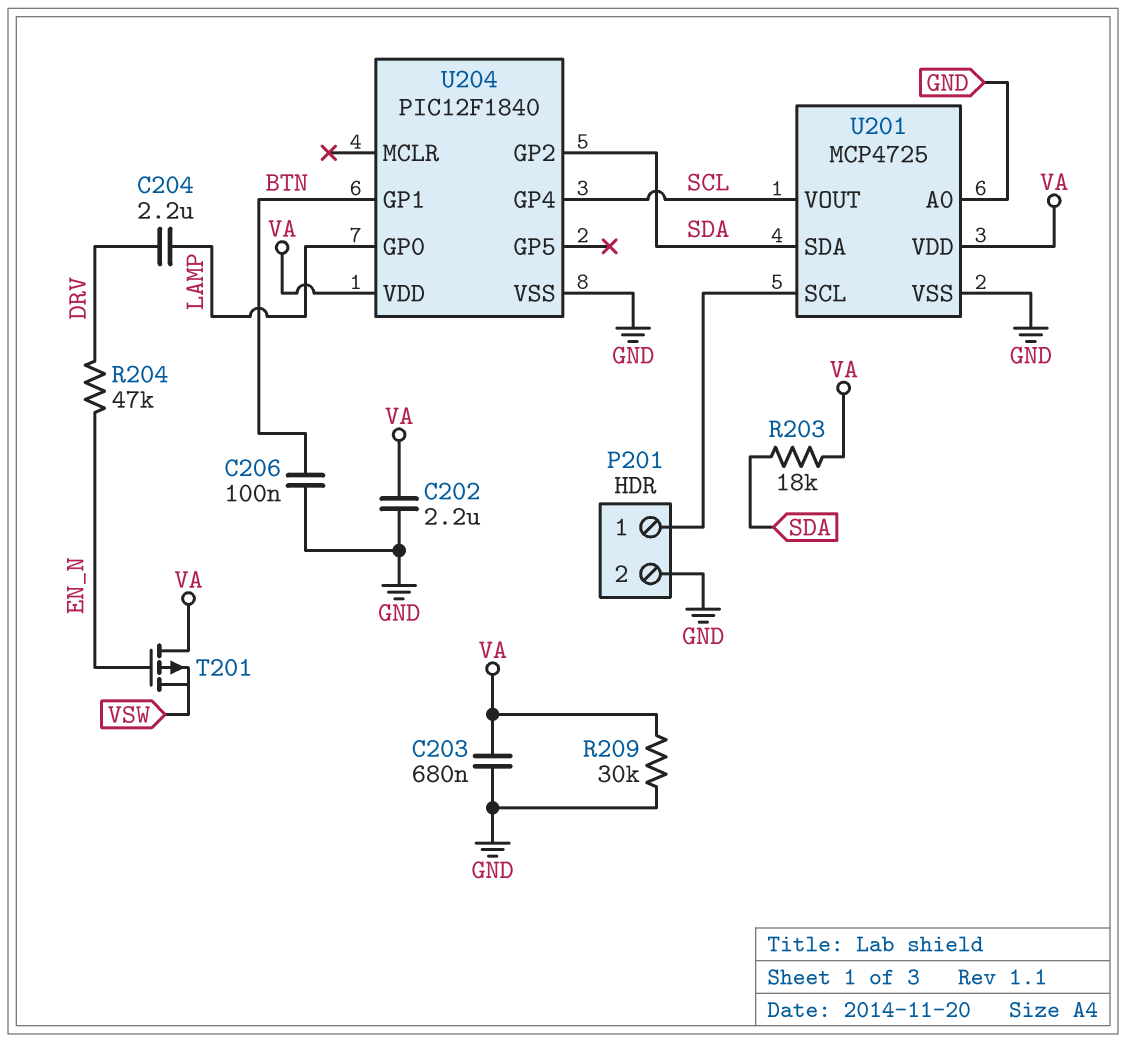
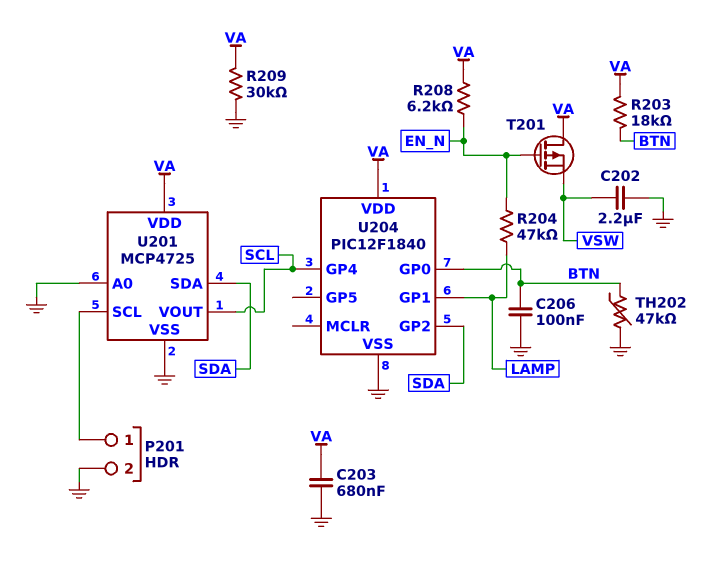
C202: 2.2uF (GND, VA) -> 2.2uF (GND, VSW)
C204: 2.2uF (DRV, LAMP) -> none
R203: 18k (SDA, VA) -> 18k (BTN, VA)
R204: 47k (DRV, EN_N) -> 47k (EN_N, LAMP)
R208: none -> 6.2k (EN_N, VA)
TH202: none -> 47k (BTN, GND)
U204 pin GP0: LAMP -> BTN
U204 pin GP1: BTN -> LAMP

